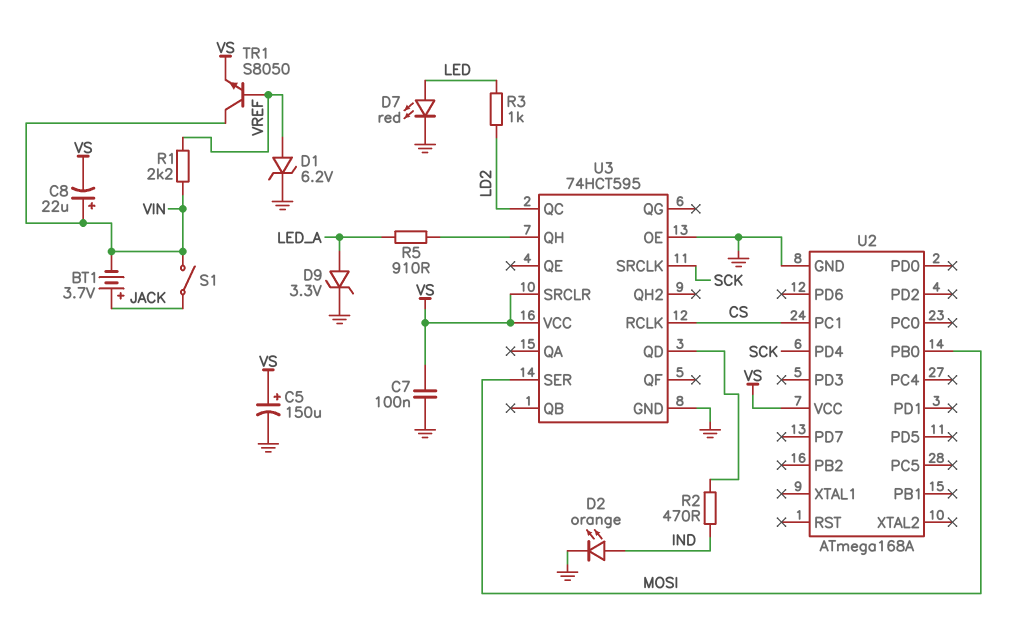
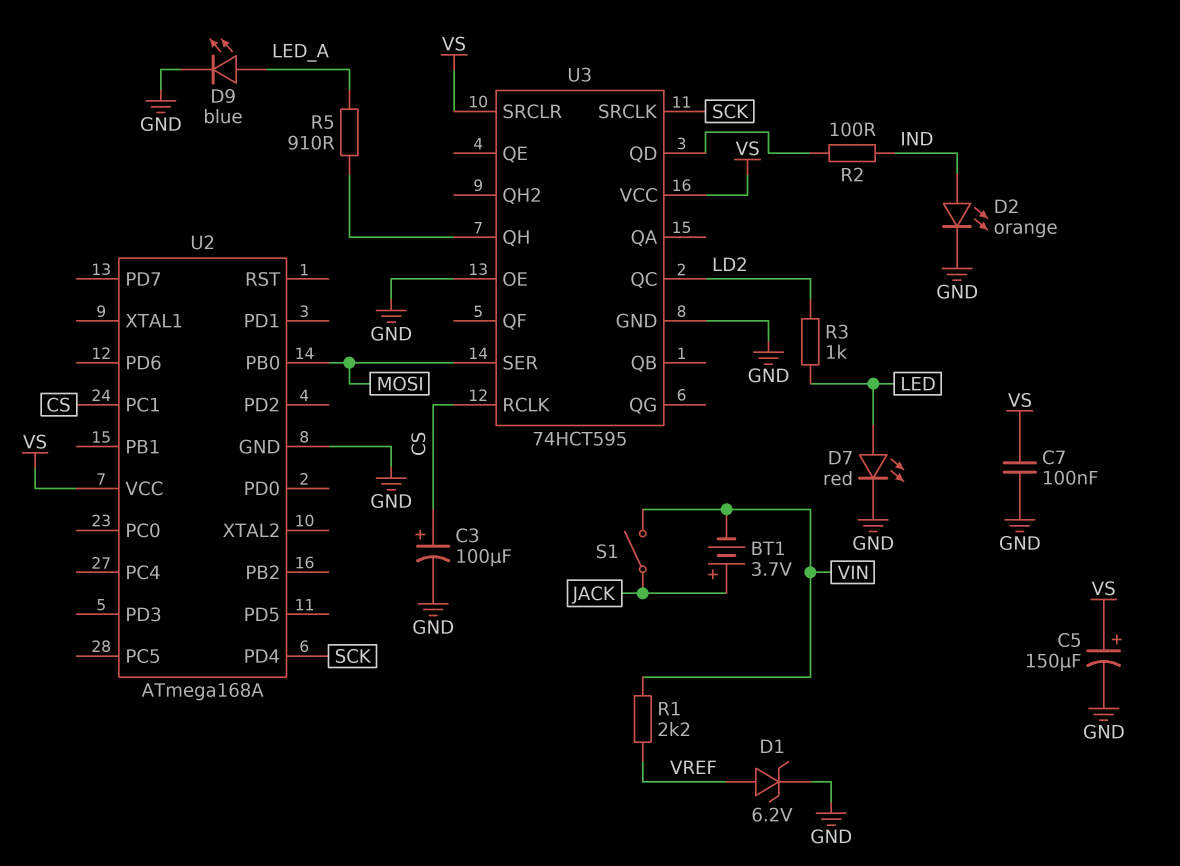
C3: none -> 100uF (plus CS, minus GND)
C8: 22uF (plus VIN, minus VS) -> none
D9: zener 3.3V (A LED_A, K GND) -> LED blue (A LED_A, K GND)
R2: 470 (IND, U3/QD) -> 100 (IND, U3/QD)
TR1: NPN S8050 (B VREF, C VIN, E VS) -> none

